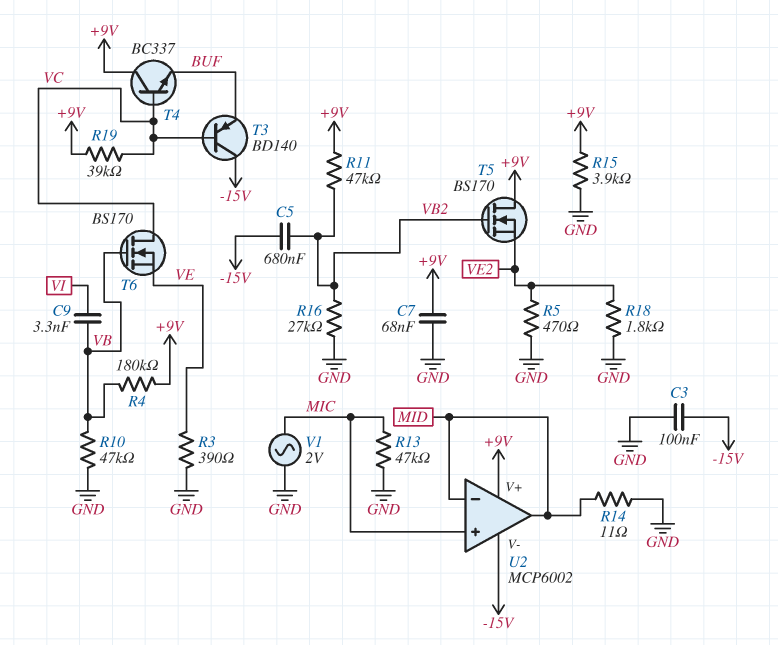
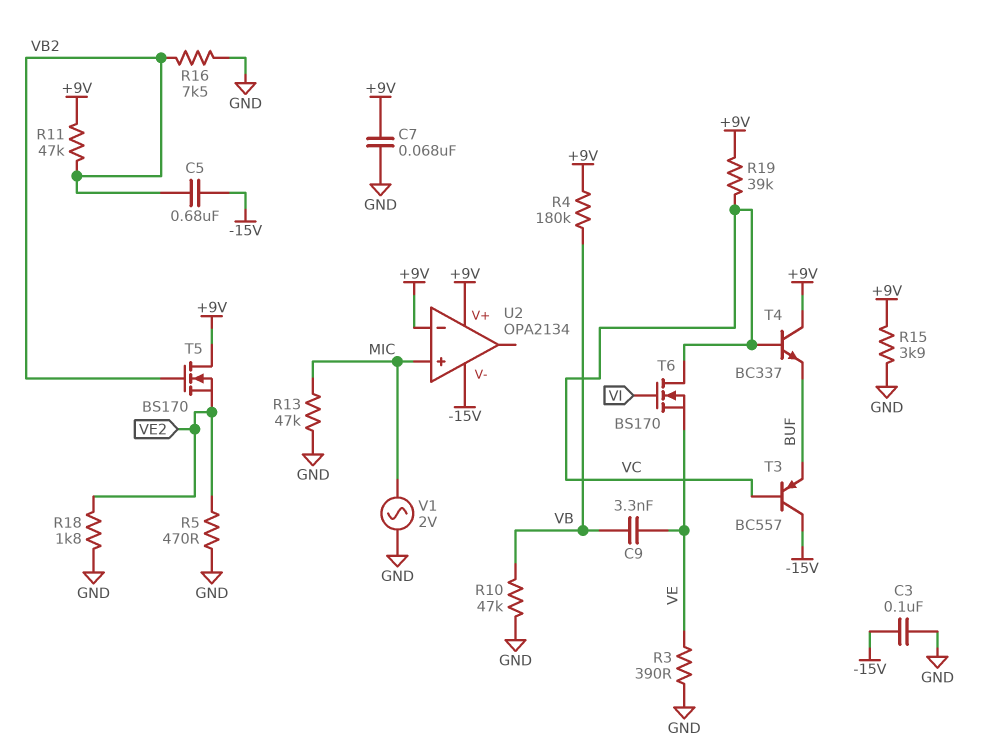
C9: 3.3nF (VB, VI) -> 3.3nF (VB, VE)
R14: 11 (GND, MID) -> none
R16: 27k (GND, VB2) -> 7.5k (GND, VB2)
T3: PNP BD140 (B VC, C -15V, E BUF) -> PNP BC557 (B VC, C -15V, E BUF)
T6: NMOS BS170 (G VB, D VC, S VE) -> NMOS BS170 (G VI, D VC, S VE)
U2: MCP6002 -> OPA2134
U2 pin in-: MID -> +9V
U2 pin out: MID -> none

